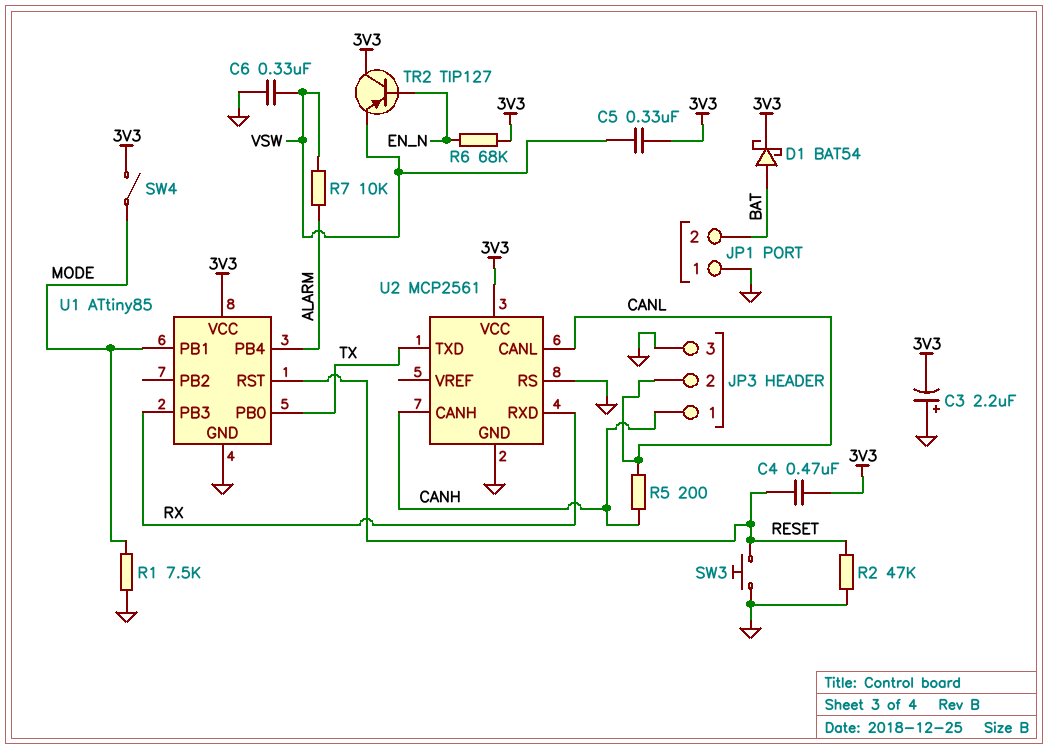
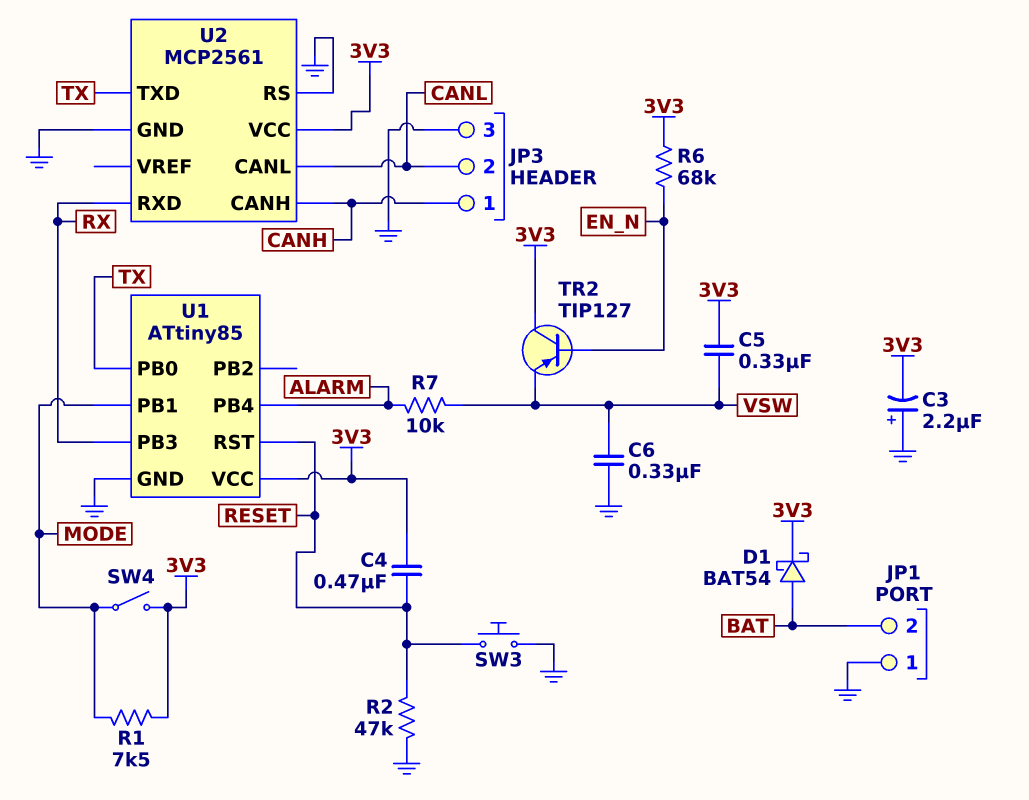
R1: 7.5k (GND, MODE) -> 7.5k (3V3, MODE)
R5: 200 (CANH, CANL) -> none

